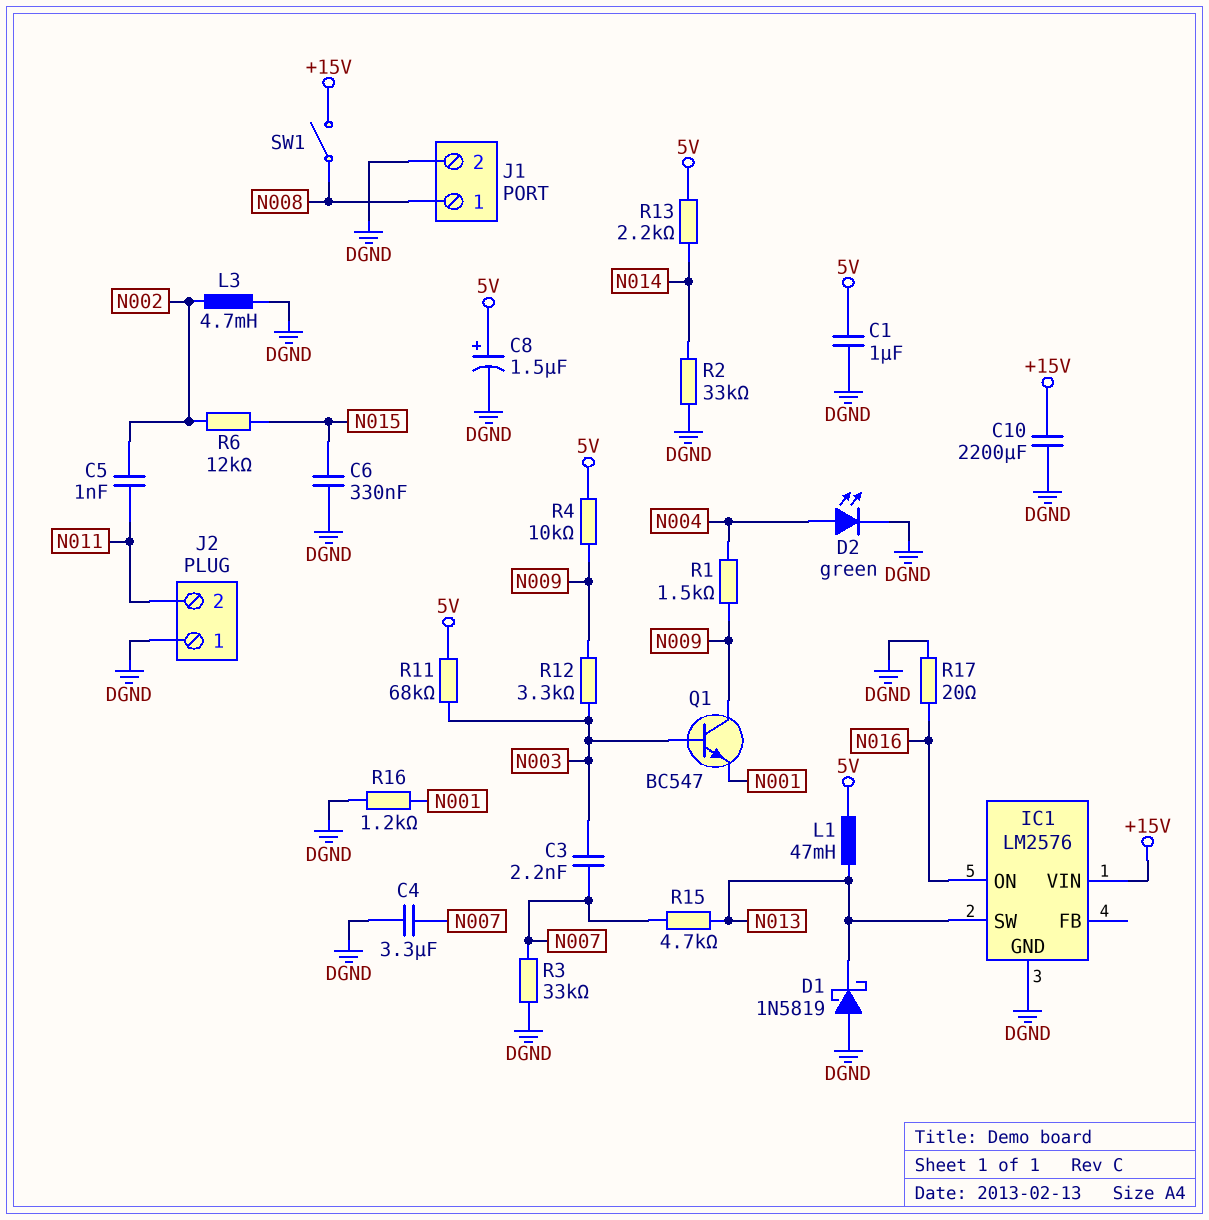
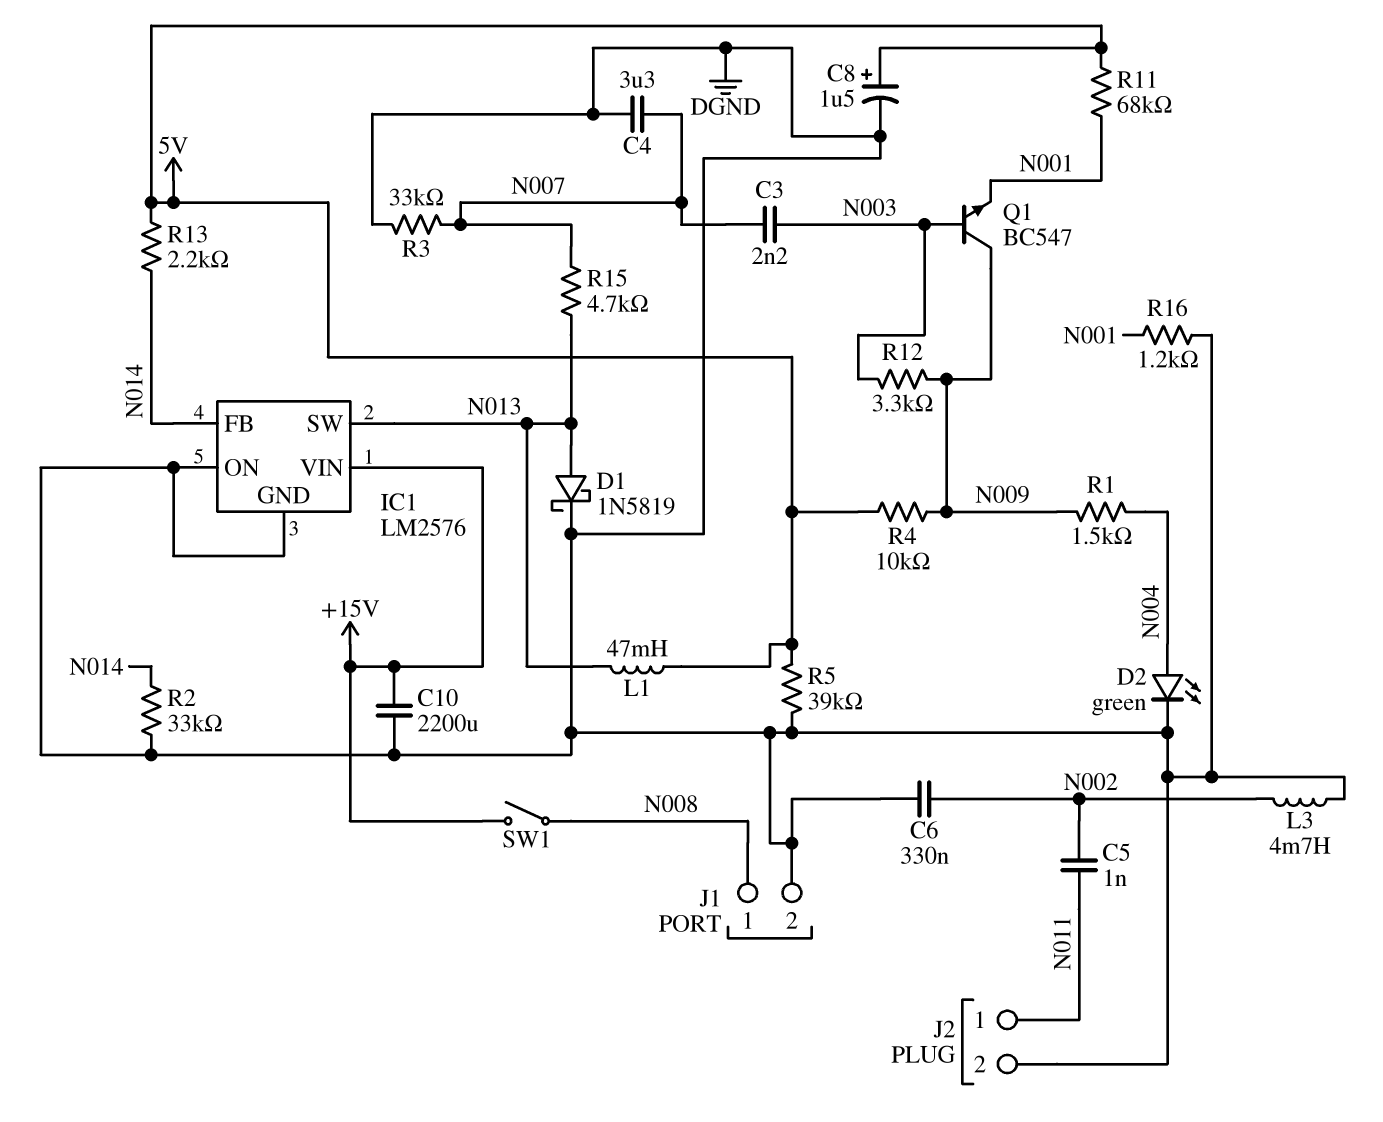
C1: 1uF (5V, DGND) -> none
C6: 330nF (DGND, N015) -> 330nF (DGND, N002)
D1: schottky 1N5819 (A DGND, K N013) -> schottky 1N5819 (A N013, K DGND)
IC1 pin FB: none -> N014
IC1 pin ON: N016 -> DGND
J2 pin 1: DGND -> N011
J2 pin 2: N011 -> DGND
R5: none -> 39k (5V, DGND)
R6: 12k (N002, N015) -> none
R11: 68k (5V, N003) -> 68k (5V, N001)
R17: 20 (DGND, N016) -> none

